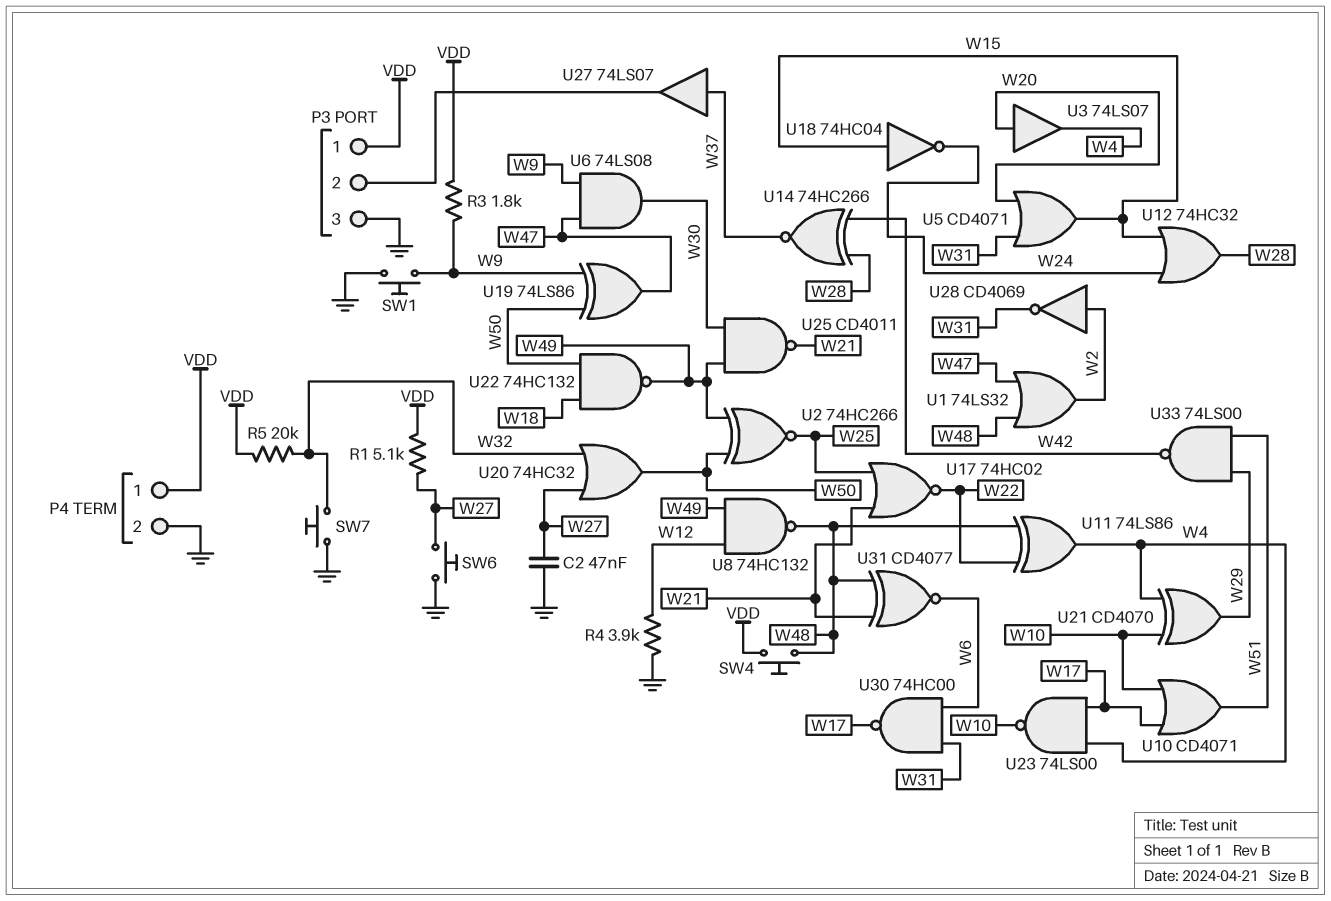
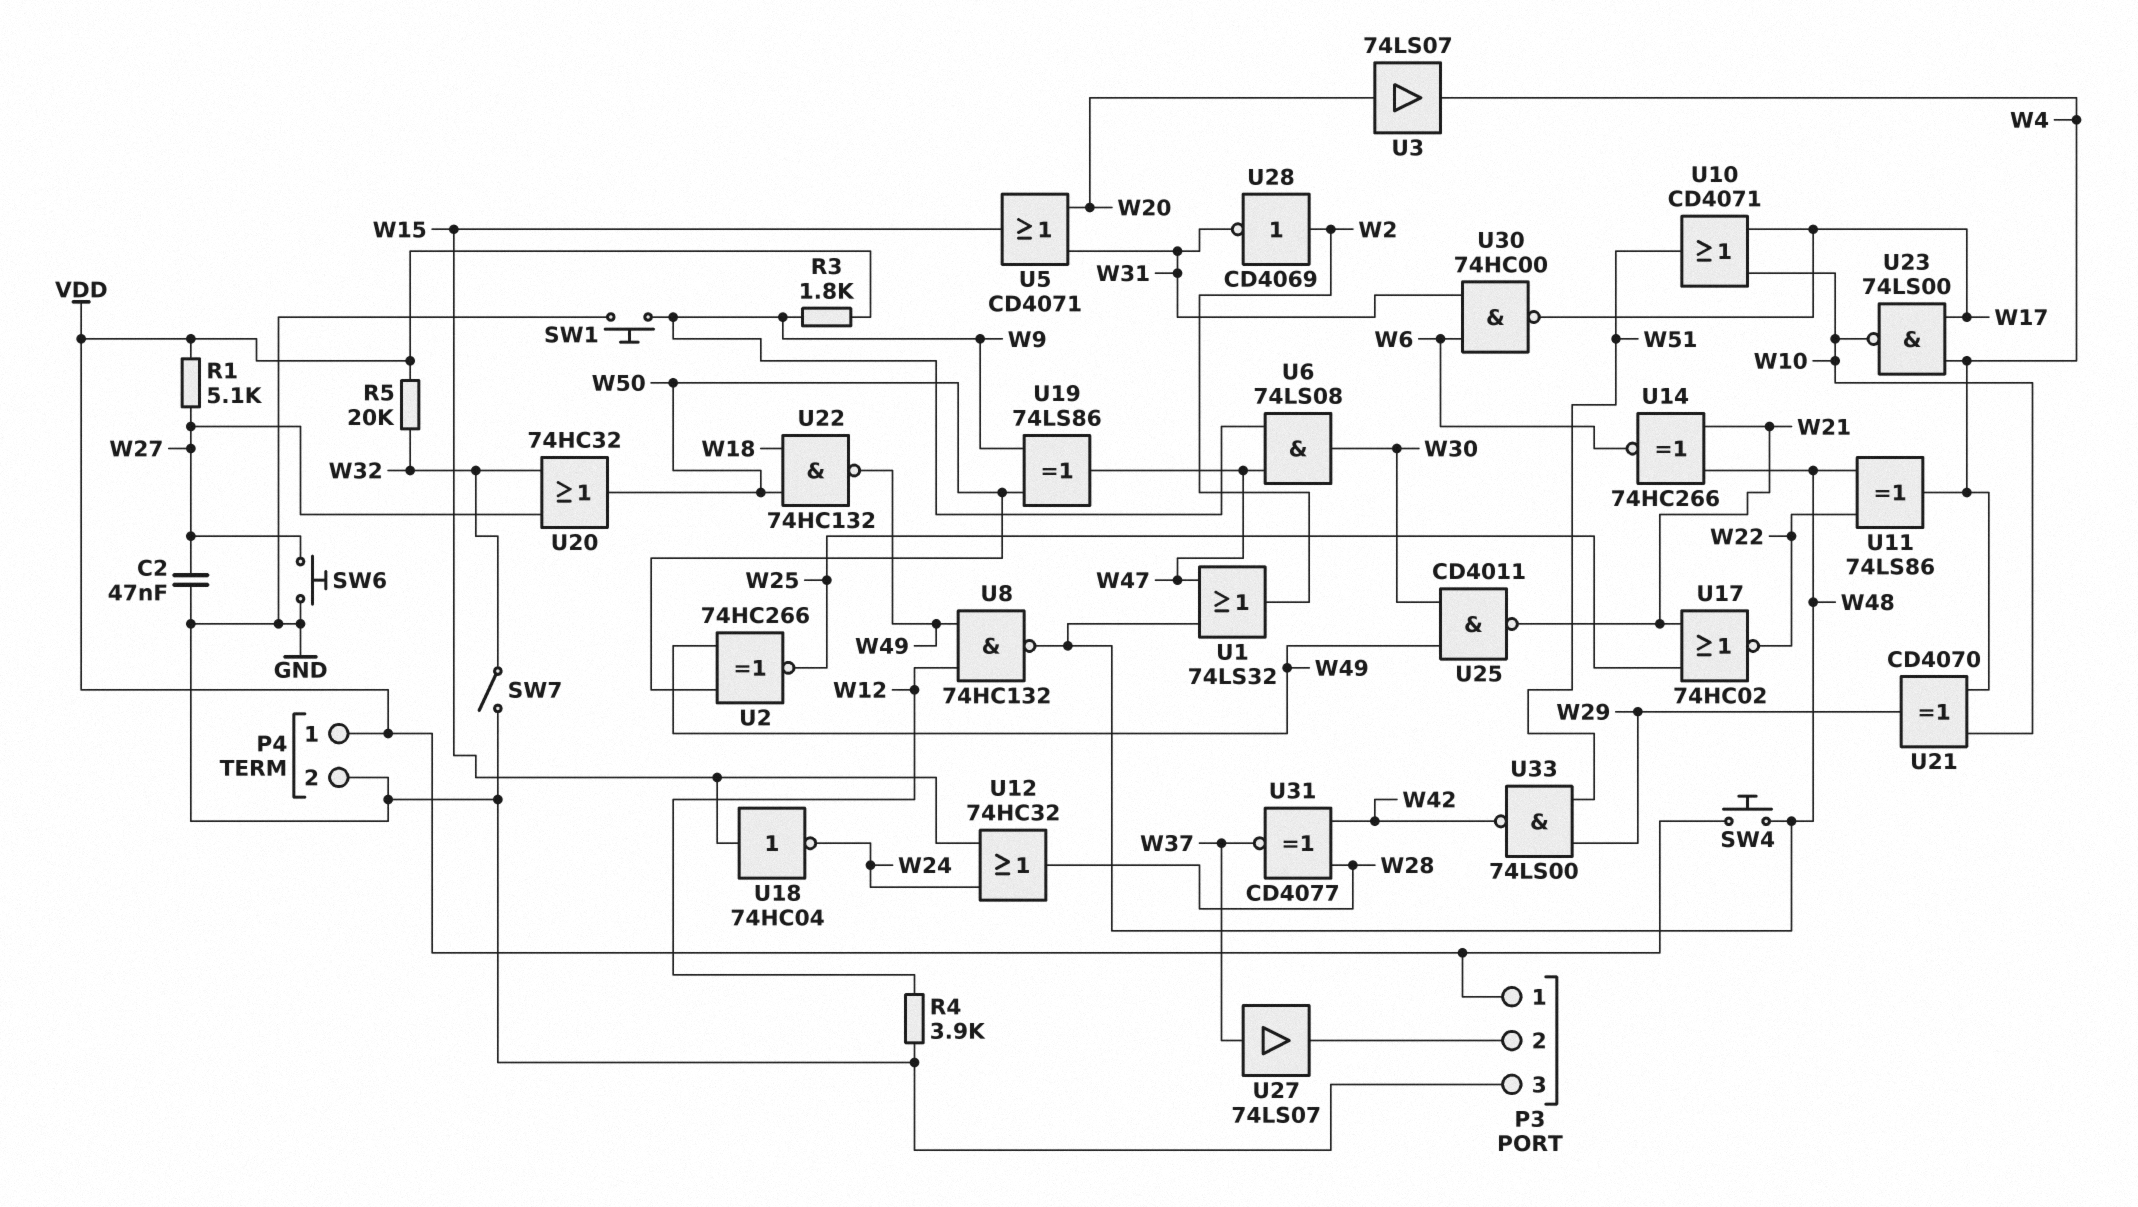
SW7: button (GND, W32) -> switch (GND, W32)
U14: XNOR 74HC266 (in W28, in W42, out W37) -> XNOR 74HC266 (in W21, in W48, out W6)
U31: XNOR CD4077 (in W21, in W48, out W6) -> XNOR CD4077 (in W28, in W42, out W37)

